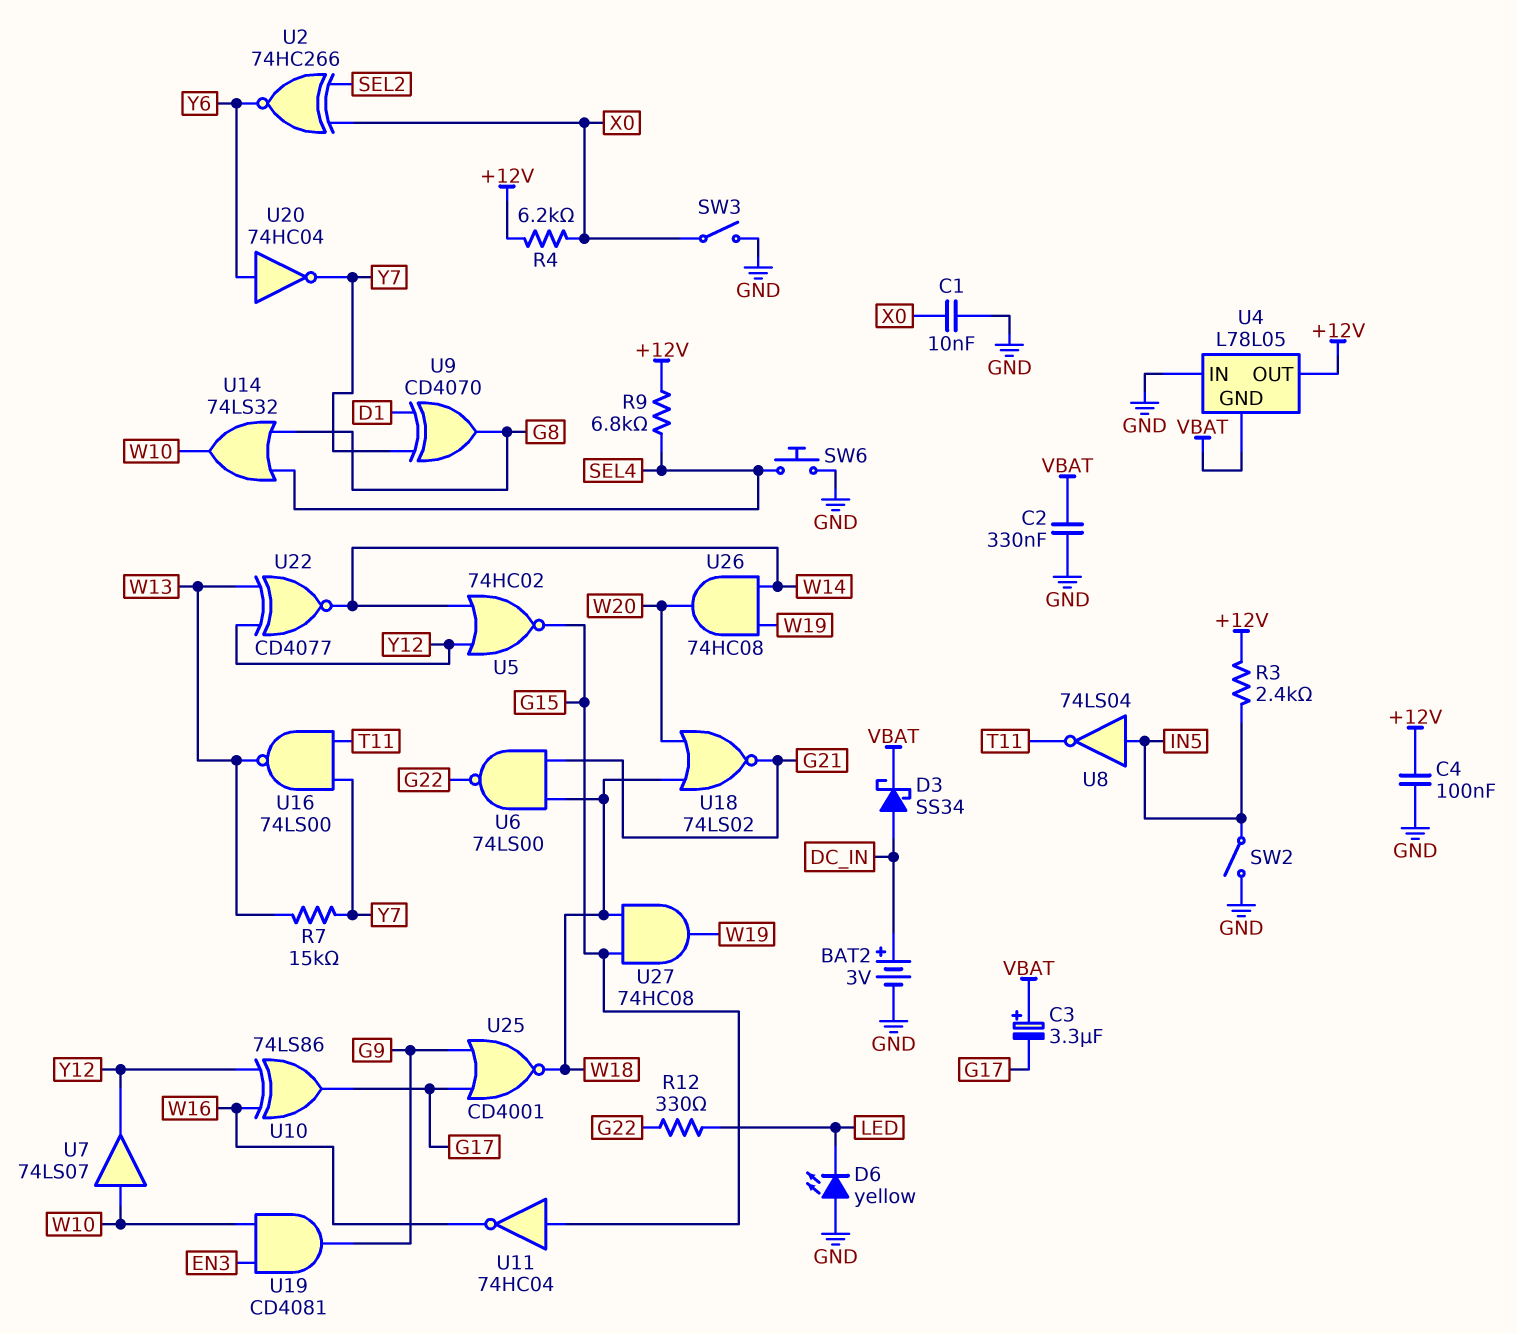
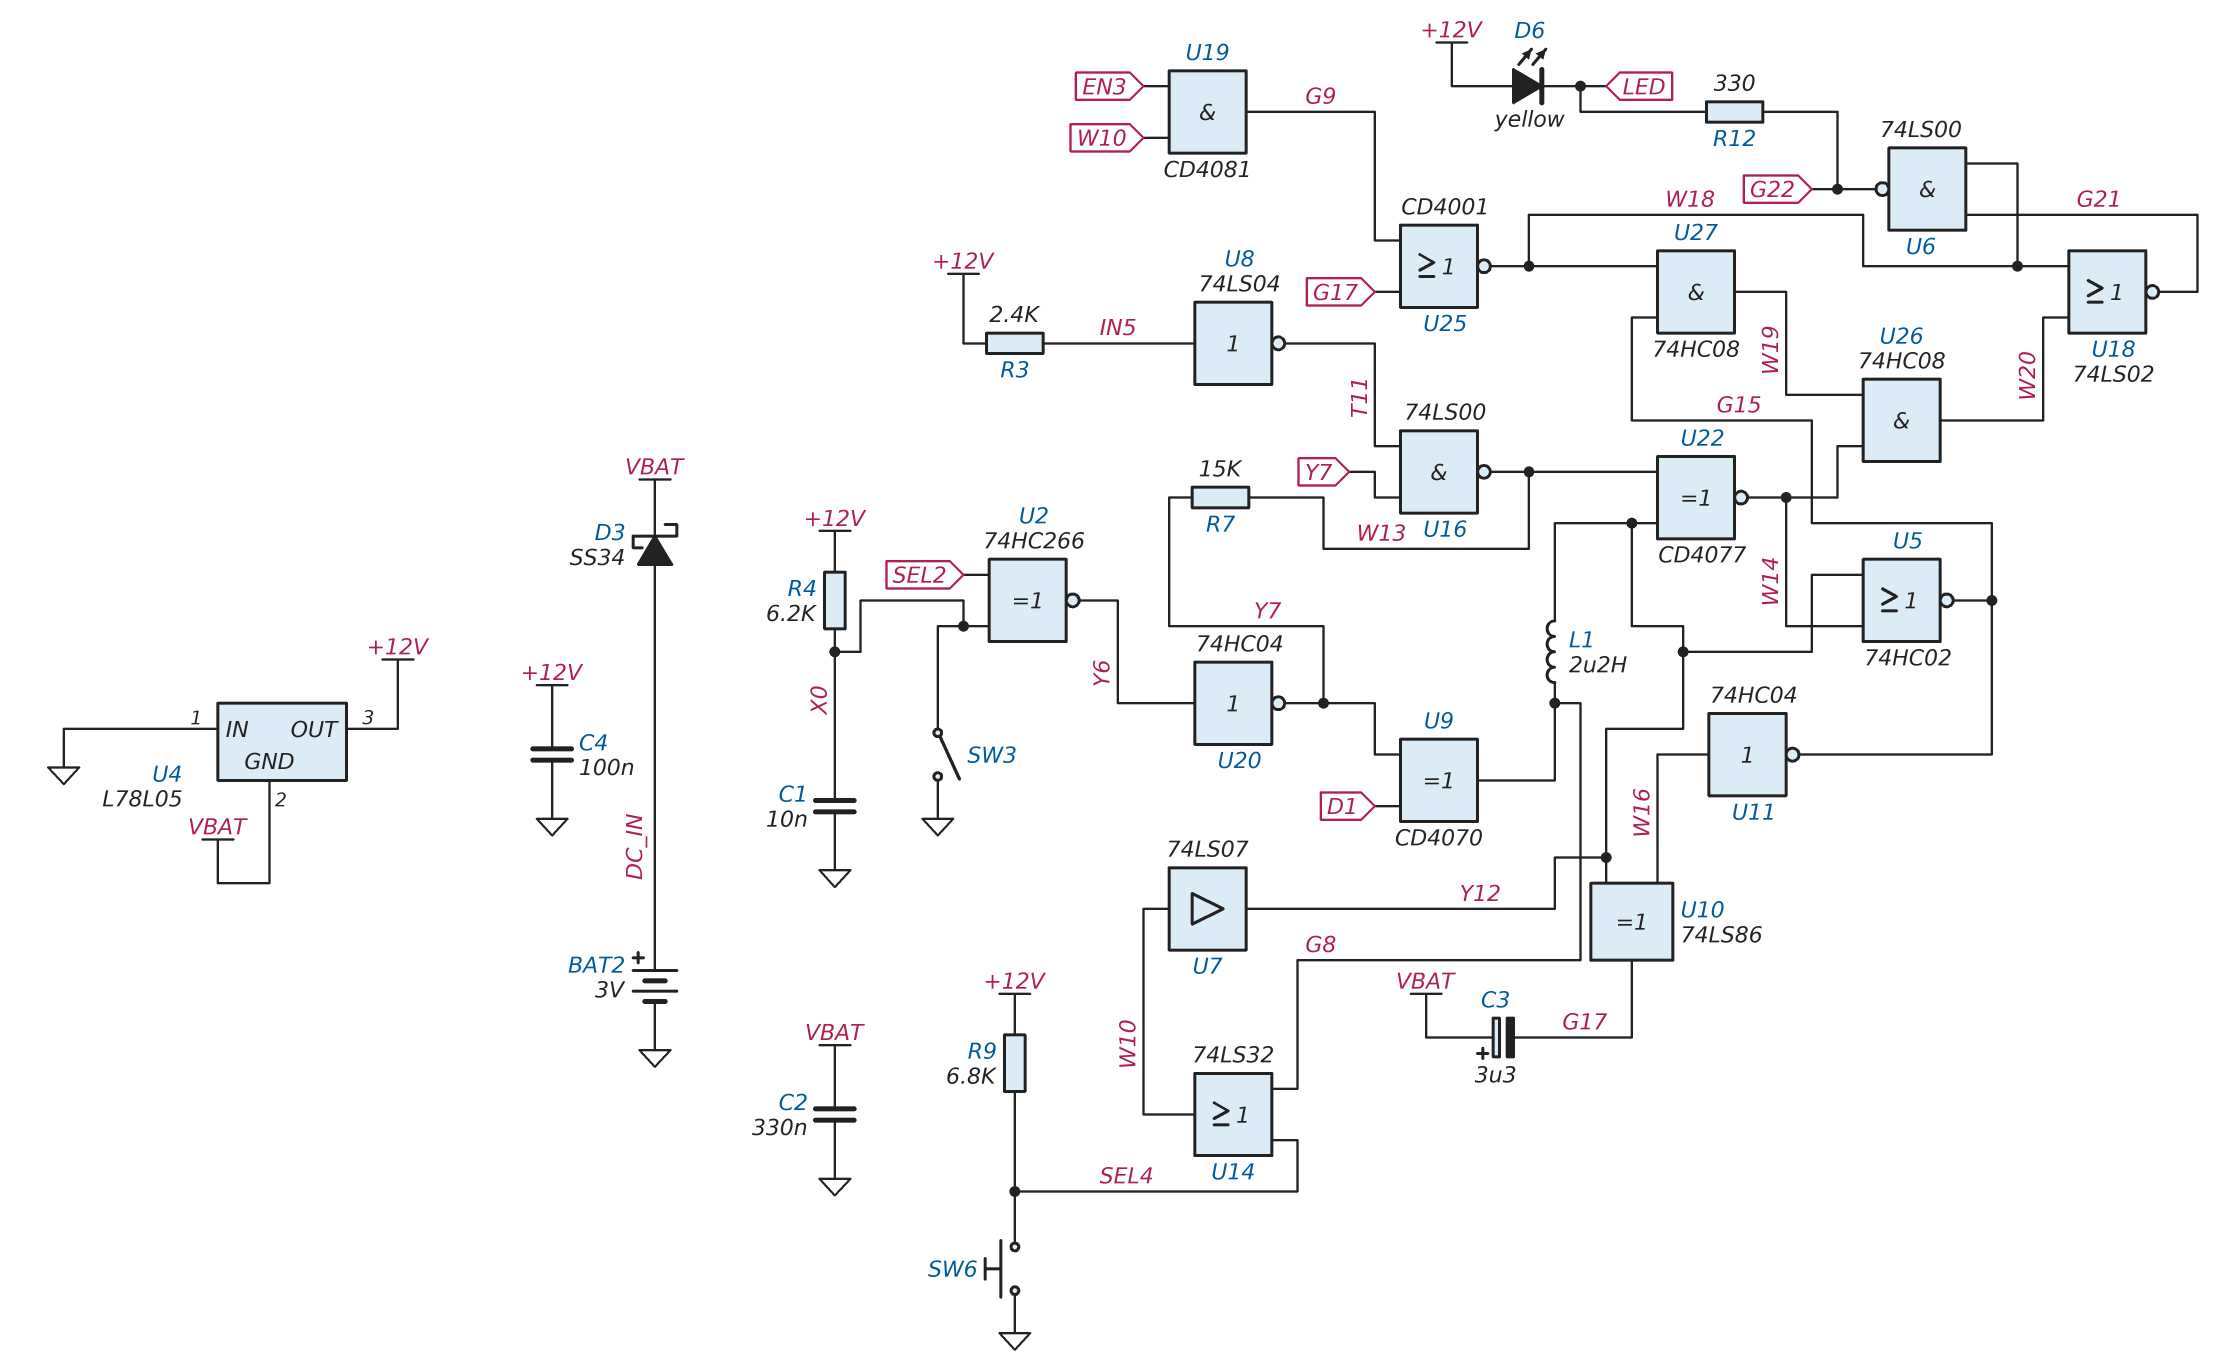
D6: LED yellow (A GND, K LED) -> LED yellow (A +12V, K LED)
L1: none -> 2.2uH (G8, Y12)
SW2: switch (GND, IN5) -> none
U11: NOT 74HC04 (in G15, out W16) -> NOT 74HC04 (in W16, out G15)

